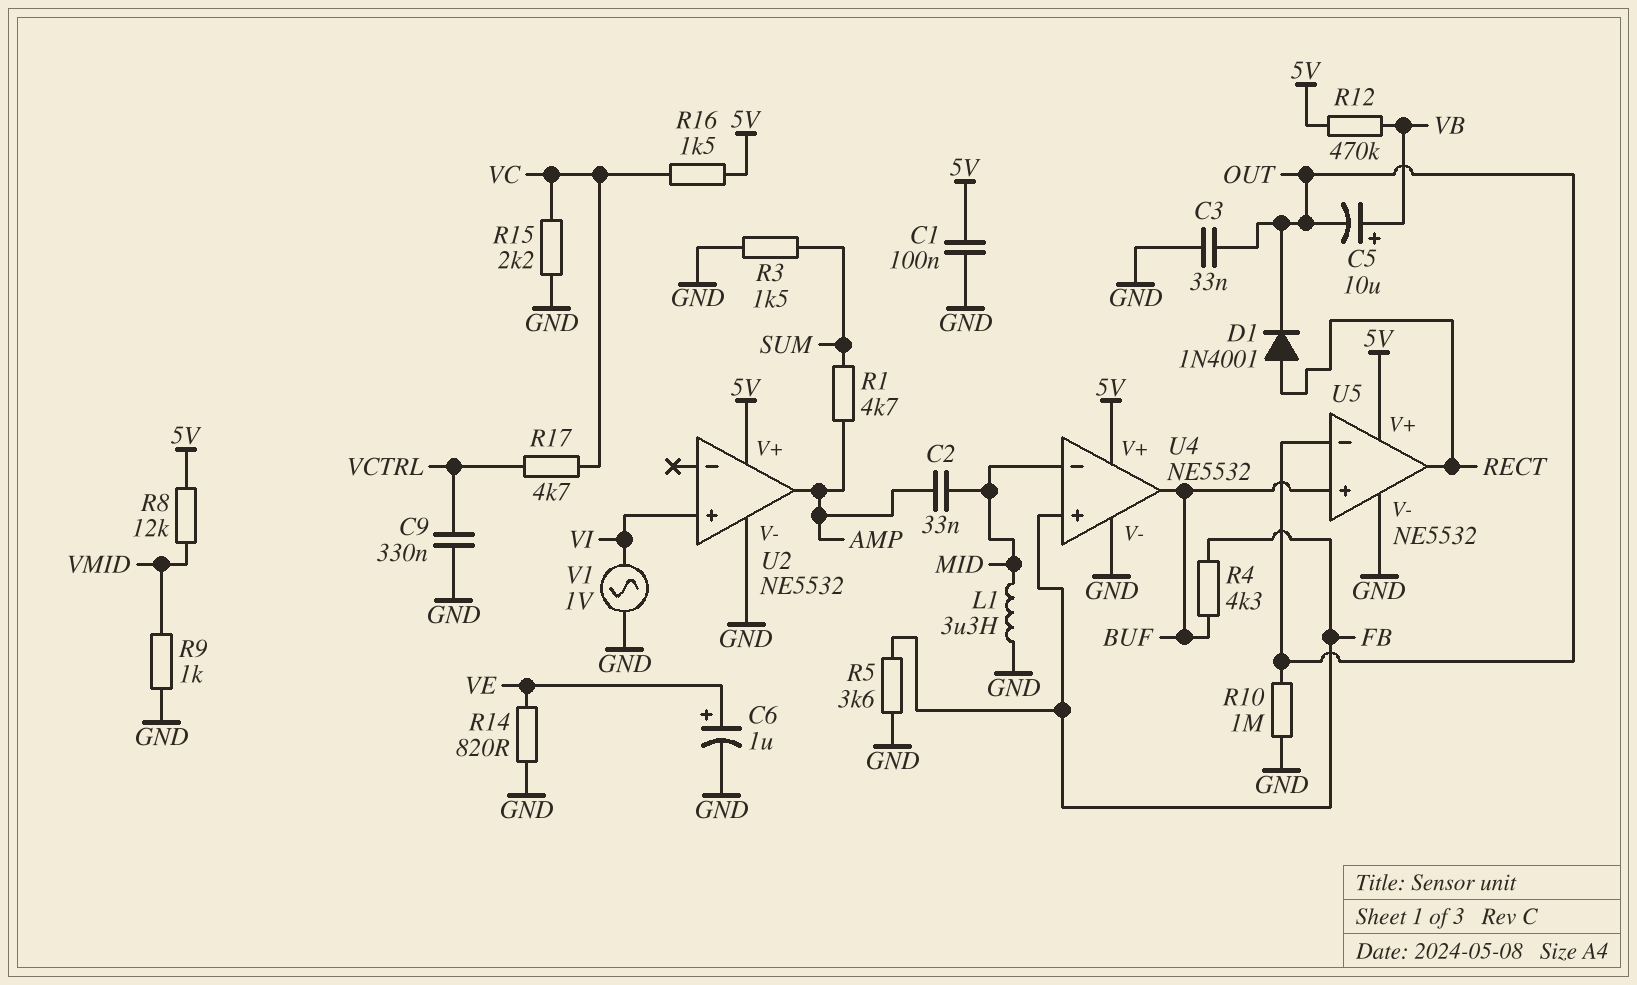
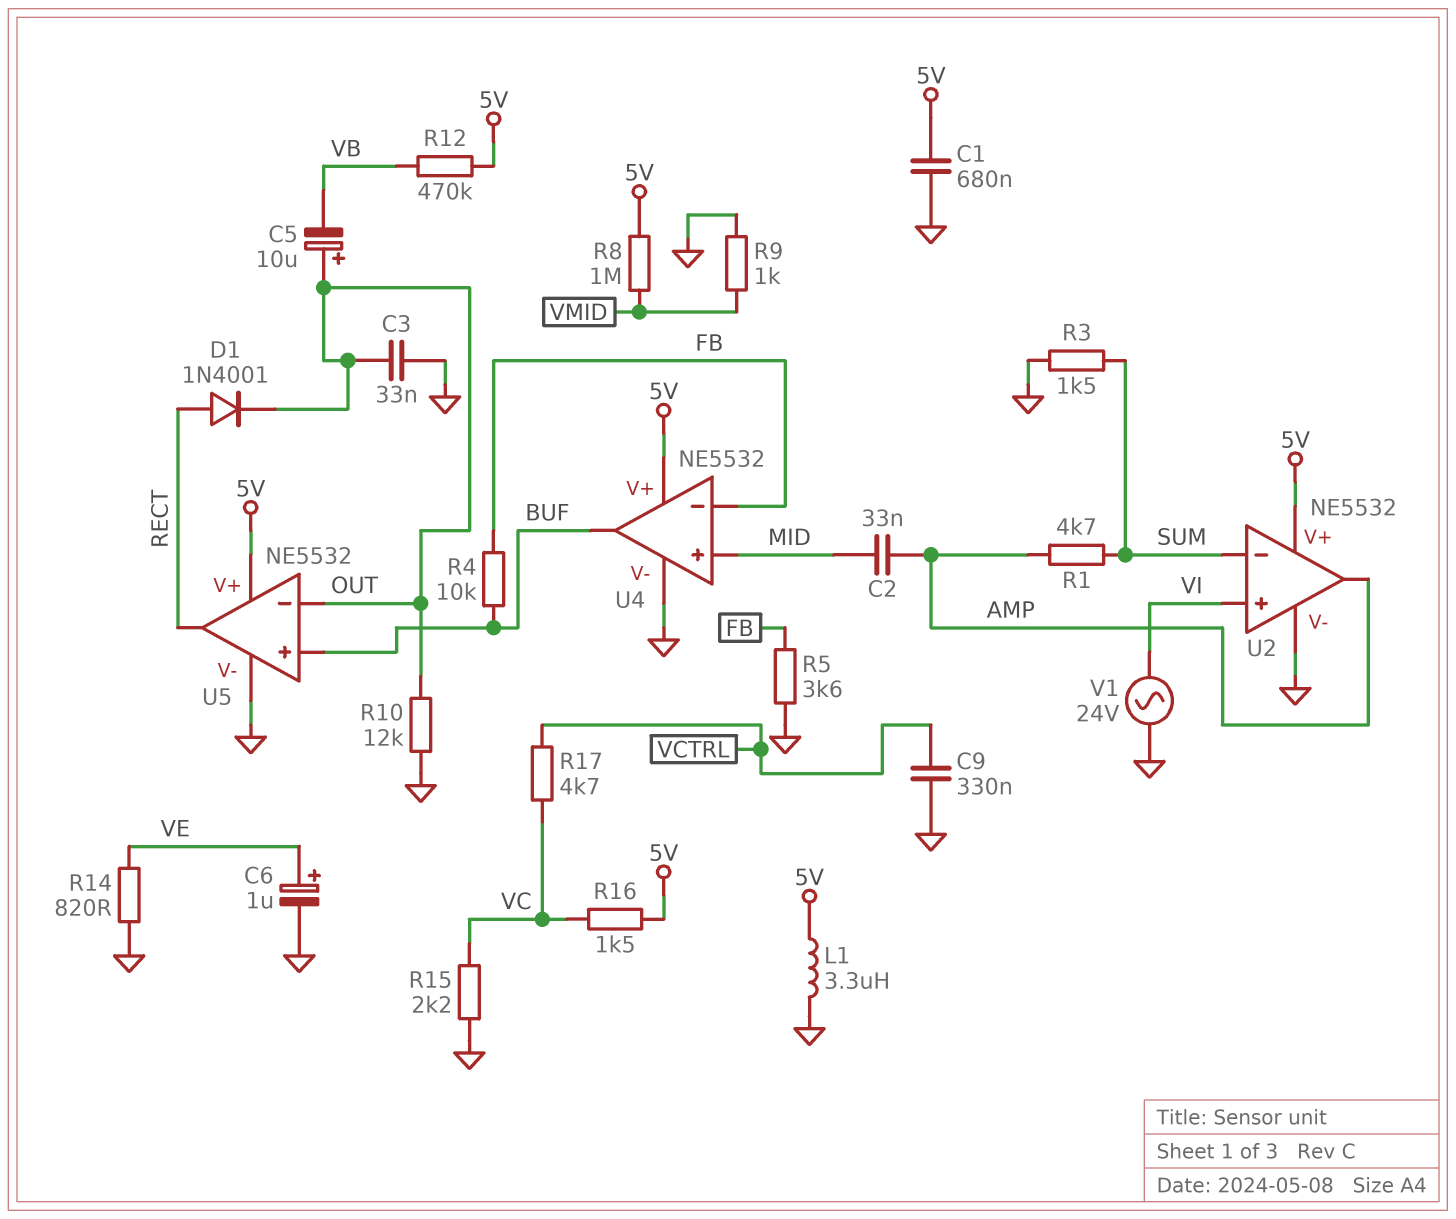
C1: 100nF (5V, GND) -> 680nF (5V, GND)
C5: 10uF (plus VB, minus OUT) -> 10uF (plus OUT, minus VB)
L1: 3.3uH (GND, MID) -> 3.3uH (5V, GND)
R4: 4.3k (BUF, FB) -> 10k (BUF, FB)
R8: 12k (5V, VMID) -> 1M (5V, VMID)
R10: 1M (GND, OUT) -> 12k (GND, OUT)
U2 pin in-: none -> SUM
U4 pin in+: FB -> MID
U4 pin in-: MID -> FB
V1: AC 1V (GND, VI) -> AC 24V (GND, VI)

